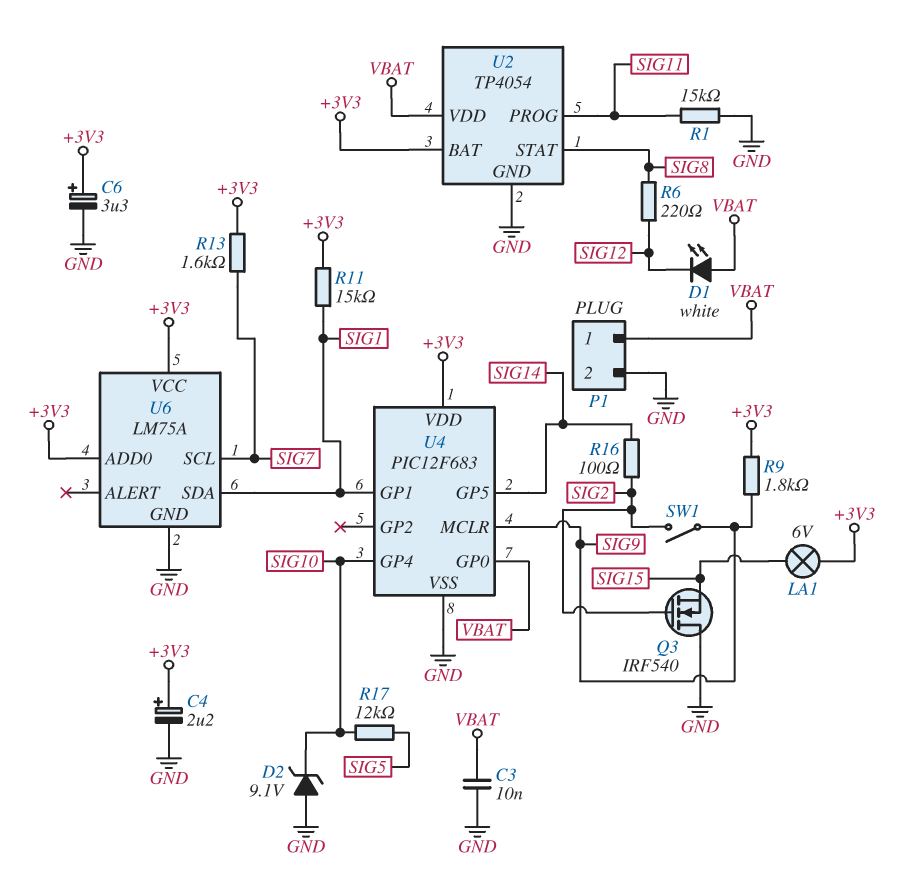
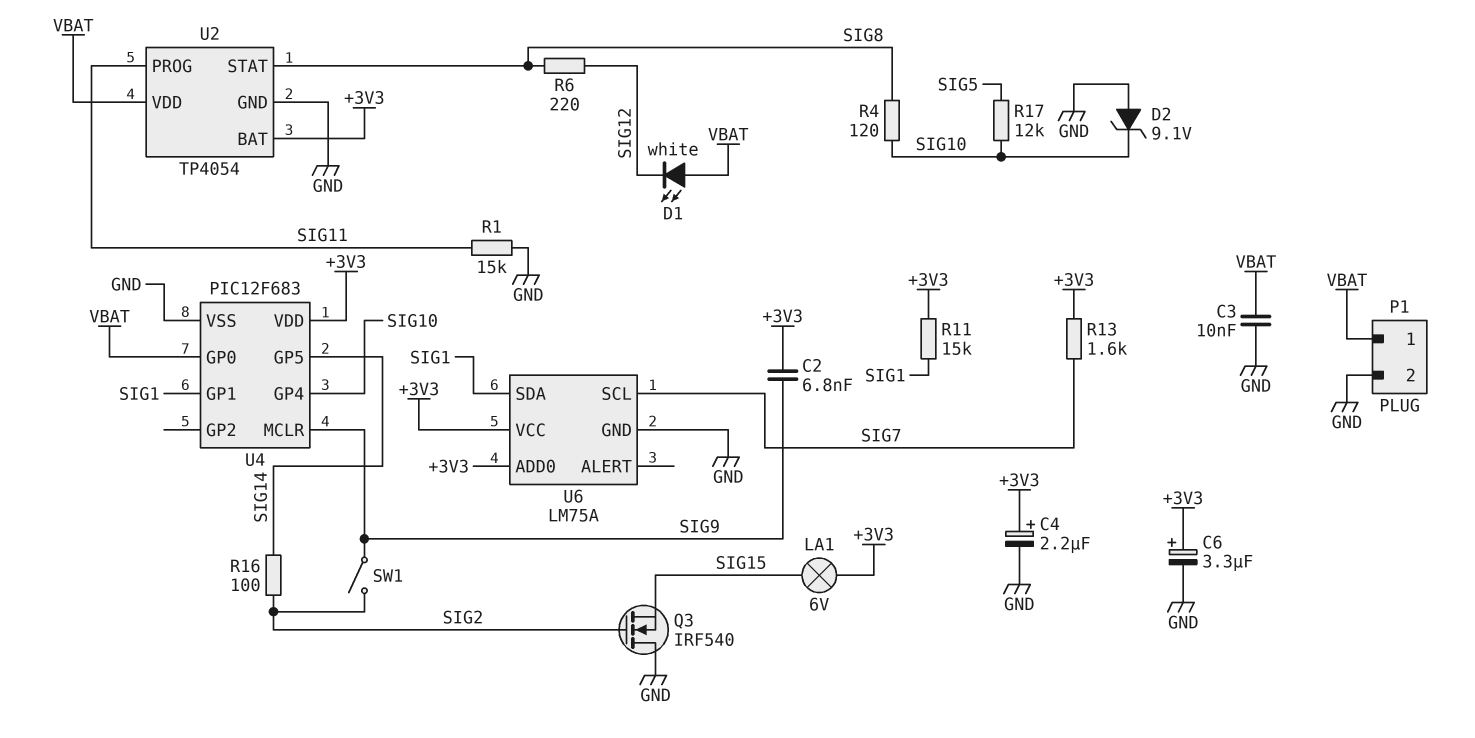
C2: none -> 6.8nF (+3V3, SIG9)
R4: none -> 120 (SIG8, SIG10)
R9: 1.8k (+3V3, SIG9) -> none

